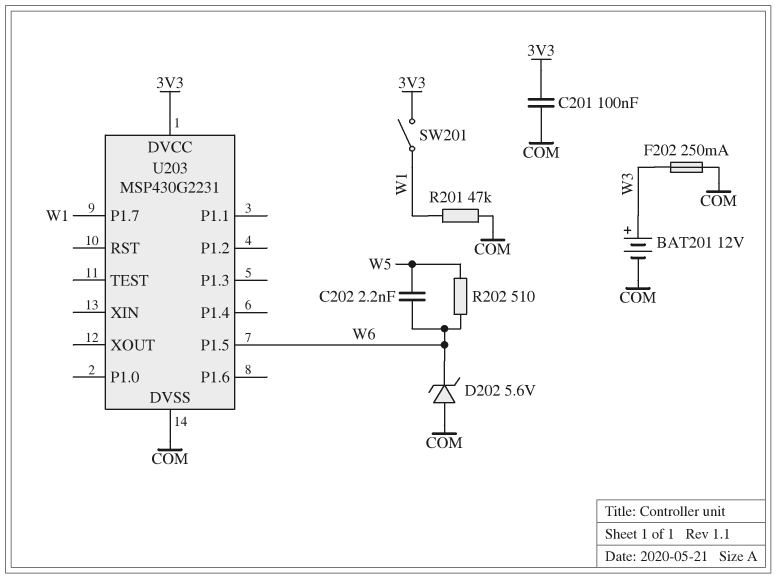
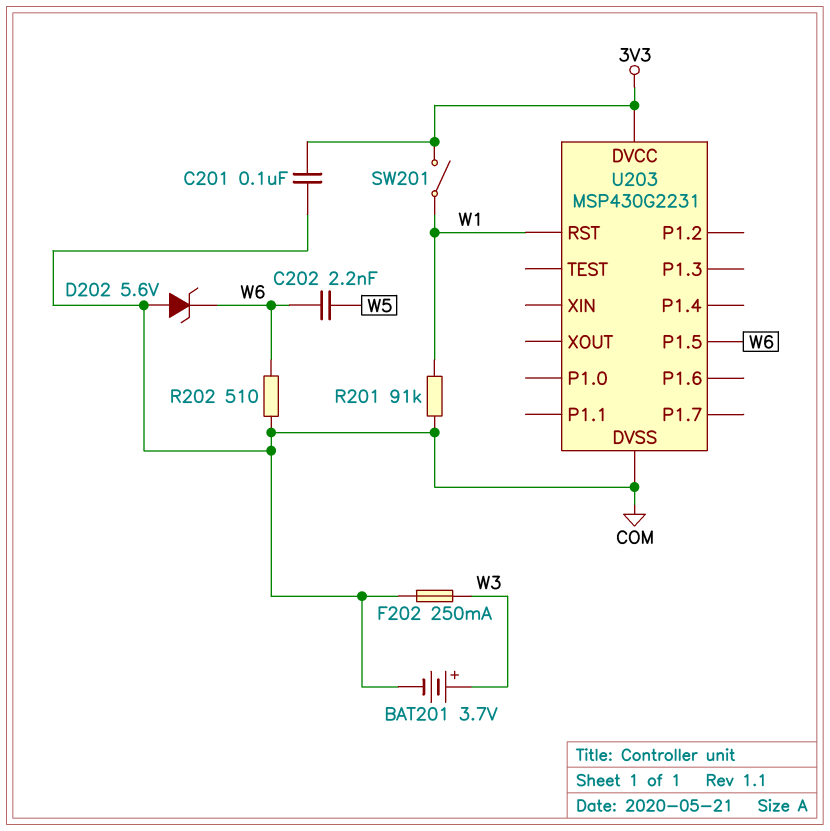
BAT201: 12V (plus W3, minus COM) -> 3.7V (plus W3, minus COM)
R201: 47k (COM, W1) -> 91k (COM, W1)
R202: 510 (W5, W6) -> 510 (COM, W6)
U203 pin P1.7: W1 -> none
U203 pin RST: none -> W1

